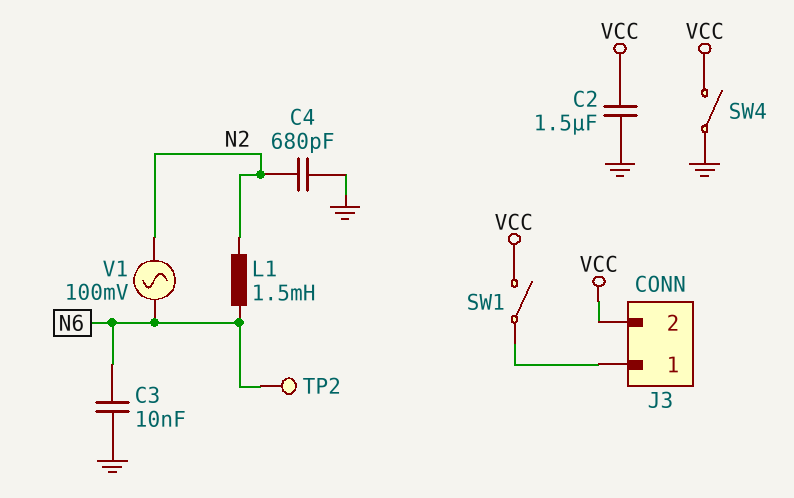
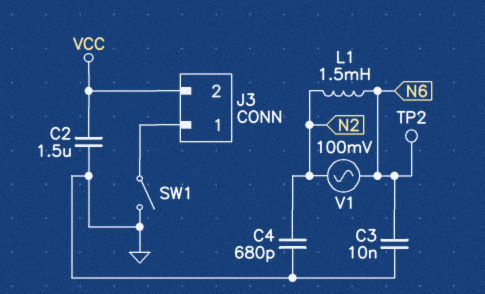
SW1: switch (J3/1, VCC) -> switch (GND, J3/1)
SW4: switch (GND, VCC) -> none

